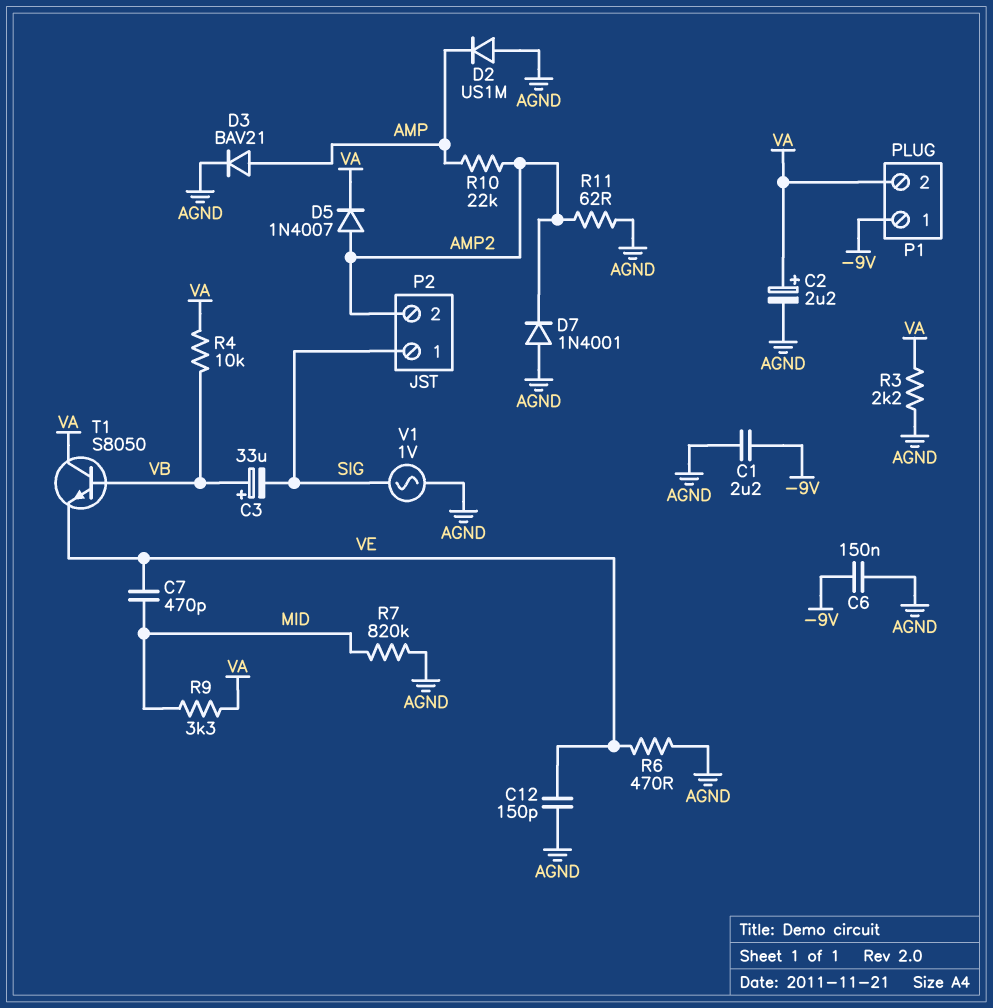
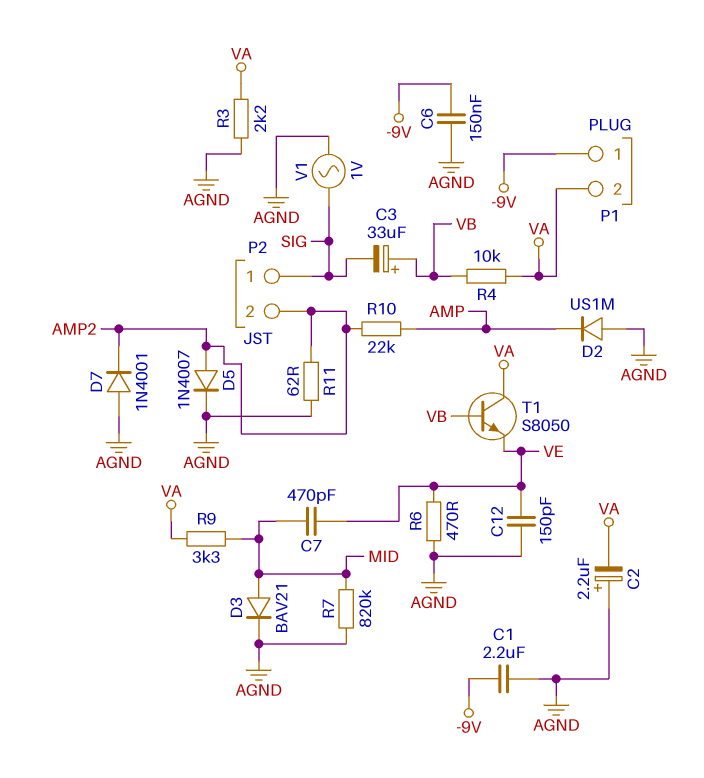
C2: 2.2uF (plus VA, minus AGND) -> 2.2uF (plus AGND, minus VA)
D3: diode BAV21 (A AMP, K AGND) -> diode BAV21 (A MID, K AGND)
D5: diode 1N4007 (A AMP2, K VA) -> diode 1N4007 (A AMP2, K AGND)

